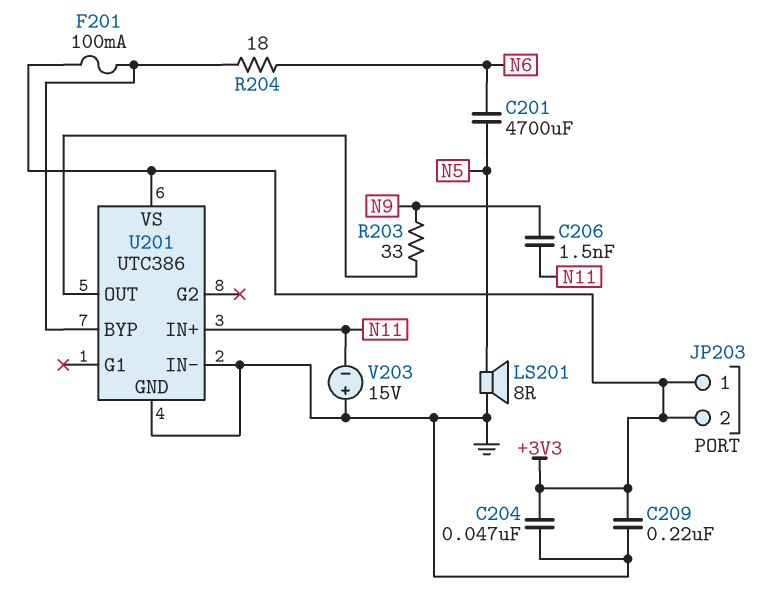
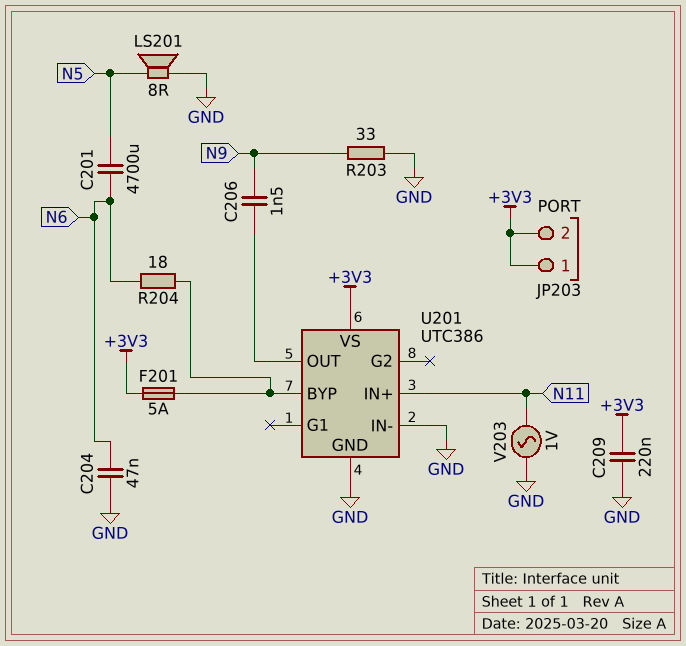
C204: 47nF (+3V3, GND) -> 47nF (GND, N6)
C206: 1.5nF (N9, N11) -> 1.5nF (N9, U201/OUT)
F201: 100mA (+3V3, U201/BYP) -> 5A (+3V3, U201/BYP)
R203: 33 (N9, U201/OUT) -> 33 (GND, N9)
V203: 15V (plus GND, minus N11) -> AC 1V (GND, N11)

